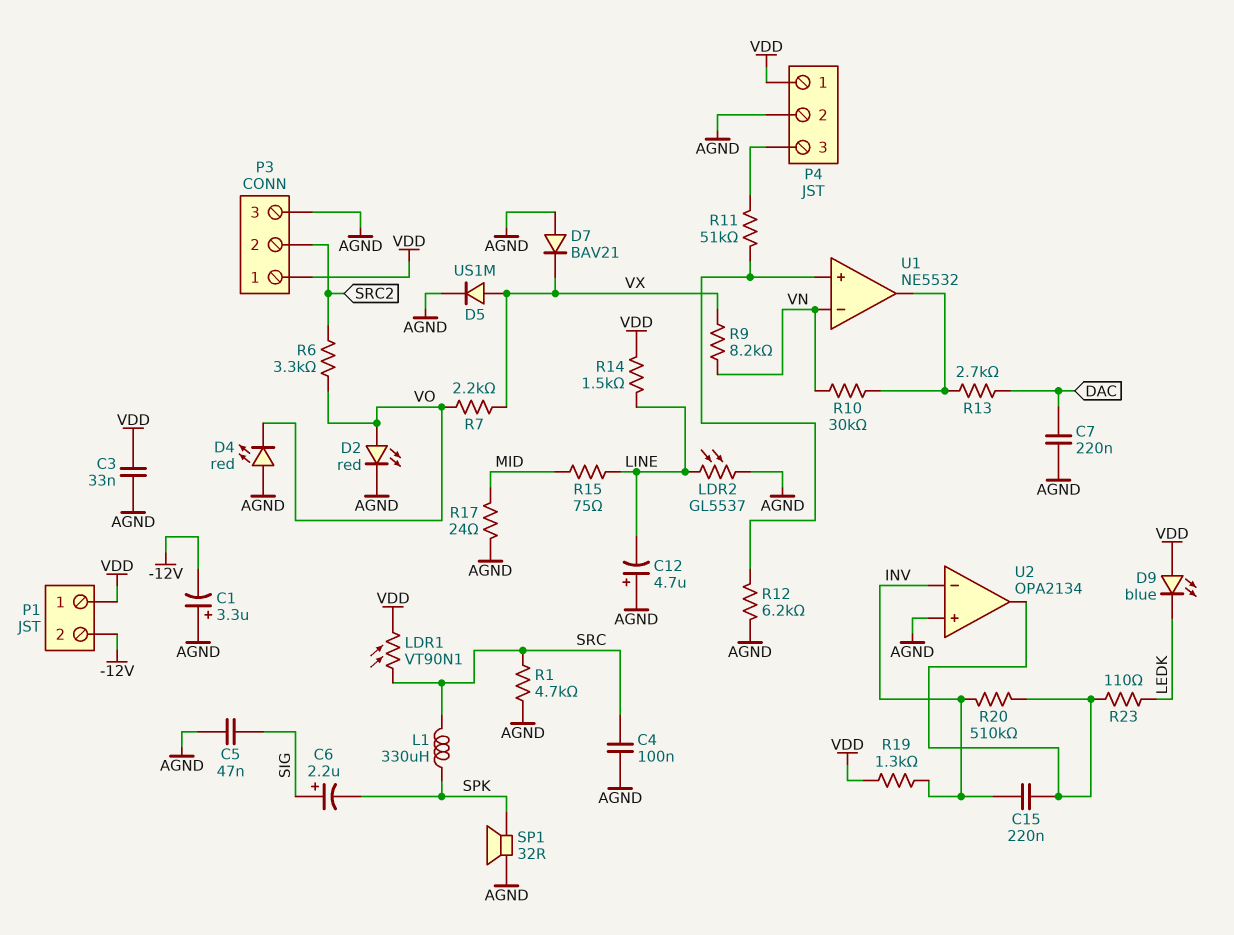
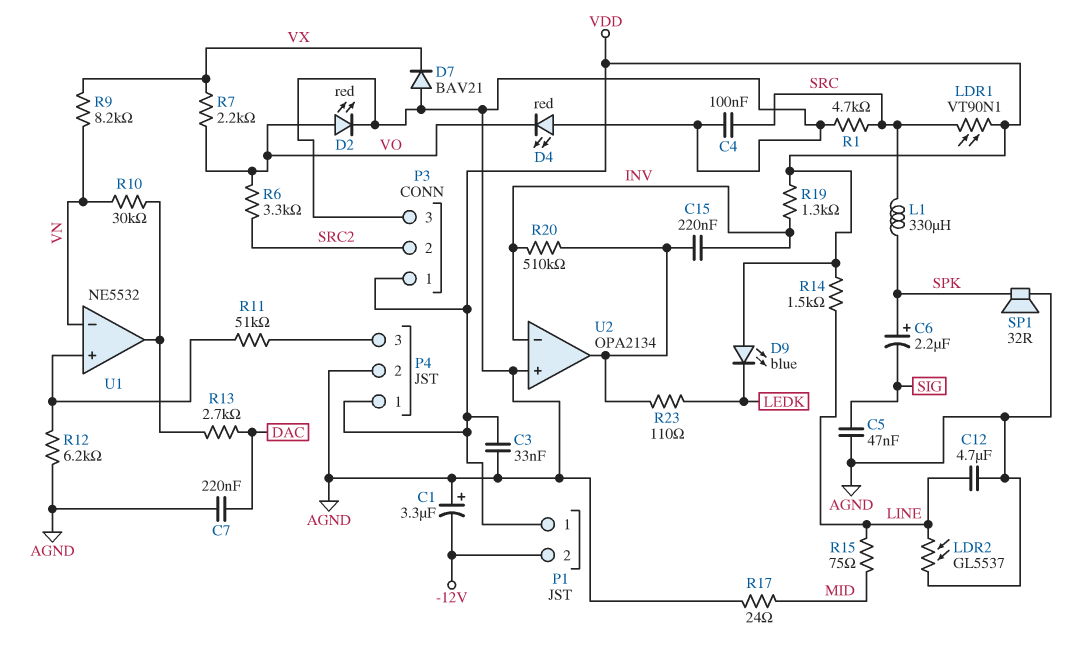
C6: 2.2uF (plus SIG, minus SPK) -> 2.2uF (plus SPK, minus SIG)
C12: 4.7uF (plus AGND, minus LINE) -> 4.7uF (AGND, LINE)
D5: diode US1M (A VX, K AGND) -> none

